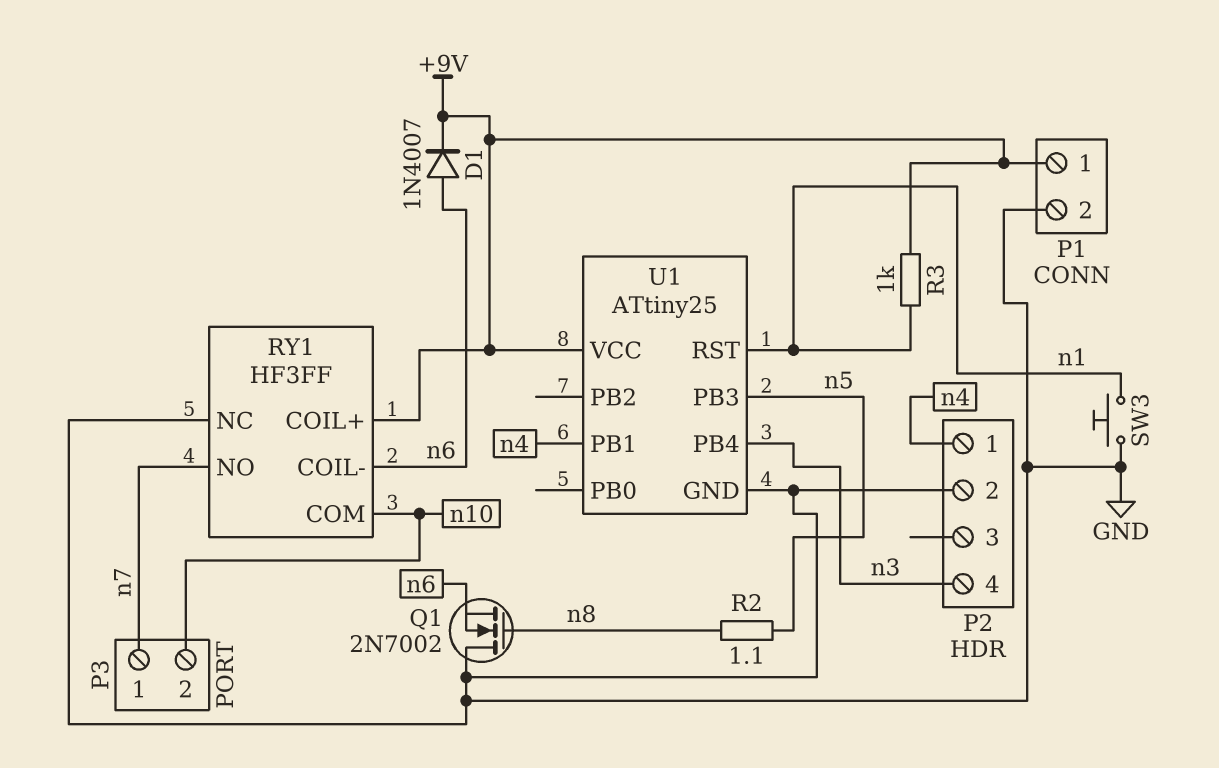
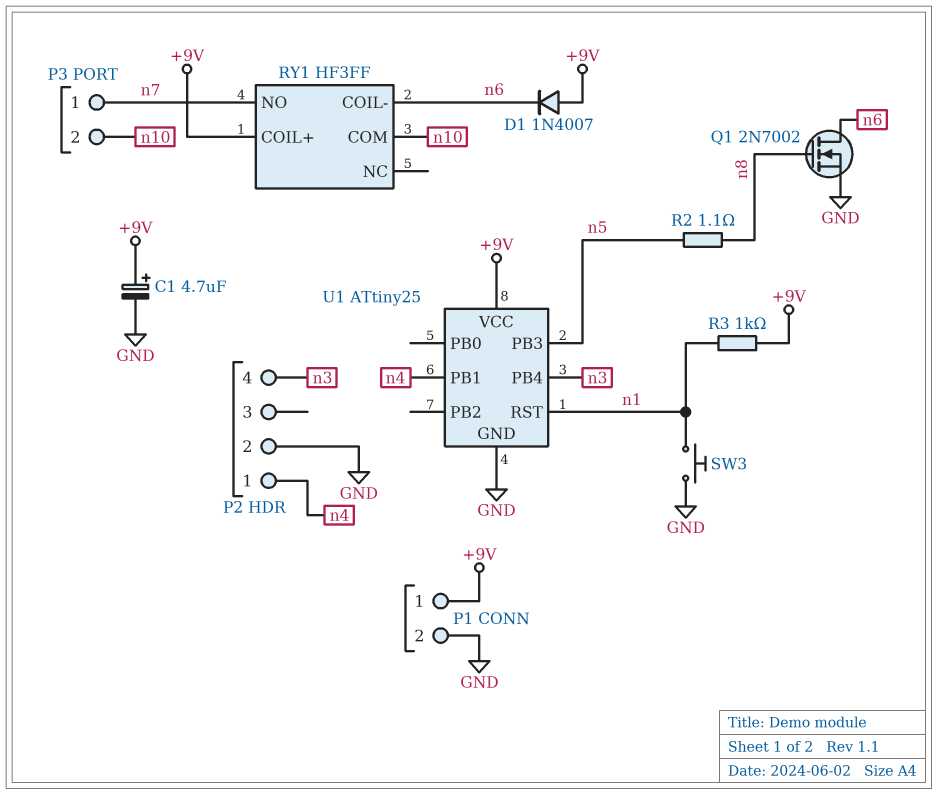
C1: none -> 4.7uF (plus +9V, minus GND)
D1: diode 1N4007 (A n6, K +9V) -> diode 1N4007 (A +9V, K n6)
Q1: NMOS 2N7002 (G n8, D GND, S n6) -> NMOS 2N7002 (G n8, D n6, S GND)
RY1 pin NC: GND -> none

